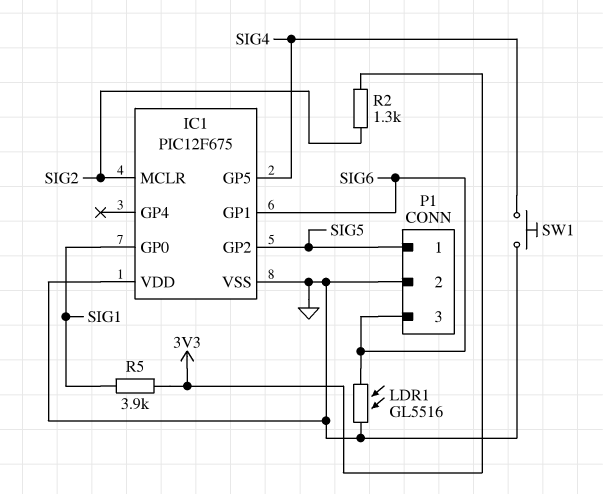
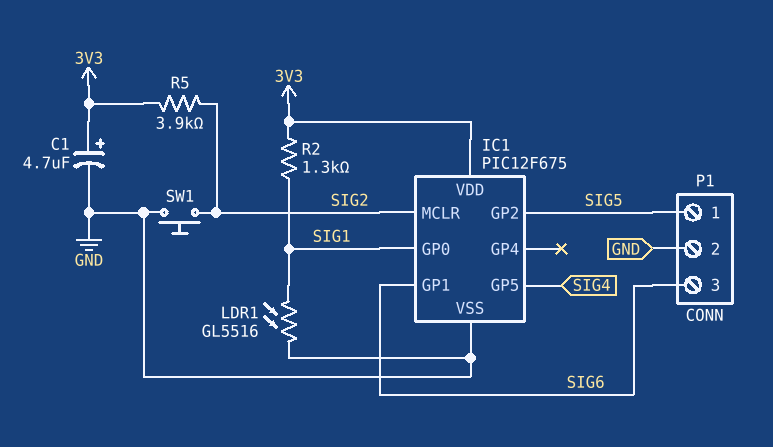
C1: none -> 4.7uF (plus 3V3, minus GND)
IC1 pin VDD: GND -> 3V3
LDR1: GL5516 (GND, SIG6) -> GL5516 (GND, SIG1)
R2: 1.3k (3V3, SIG2) -> 1.3k (3V3, SIG1)
R5: 3.9k (3V3, SIG1) -> 3.9k (3V3, SIG2)
SW1: button (GND, SIG4) -> button (GND, SIG2)

